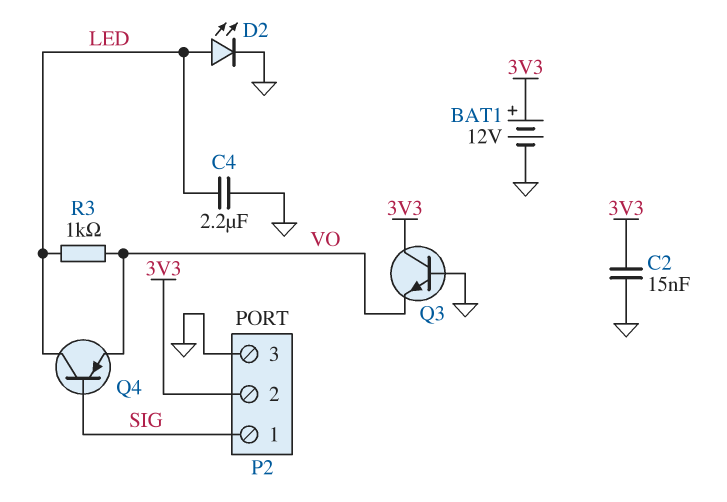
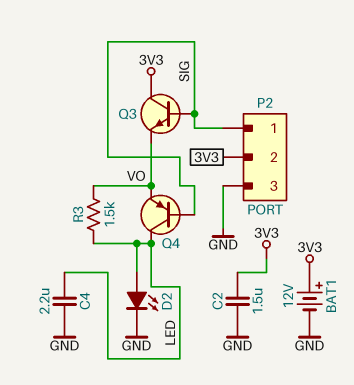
C2: 15nF (3V3, GND) -> 1.5uF (3V3, GND)
Q3: NPN (B GND, C 3V3, E VO) -> NPN (B SIG, C 3V3, E VO)
R3: 1k (LED, VO) -> 1.5k (LED, VO)

